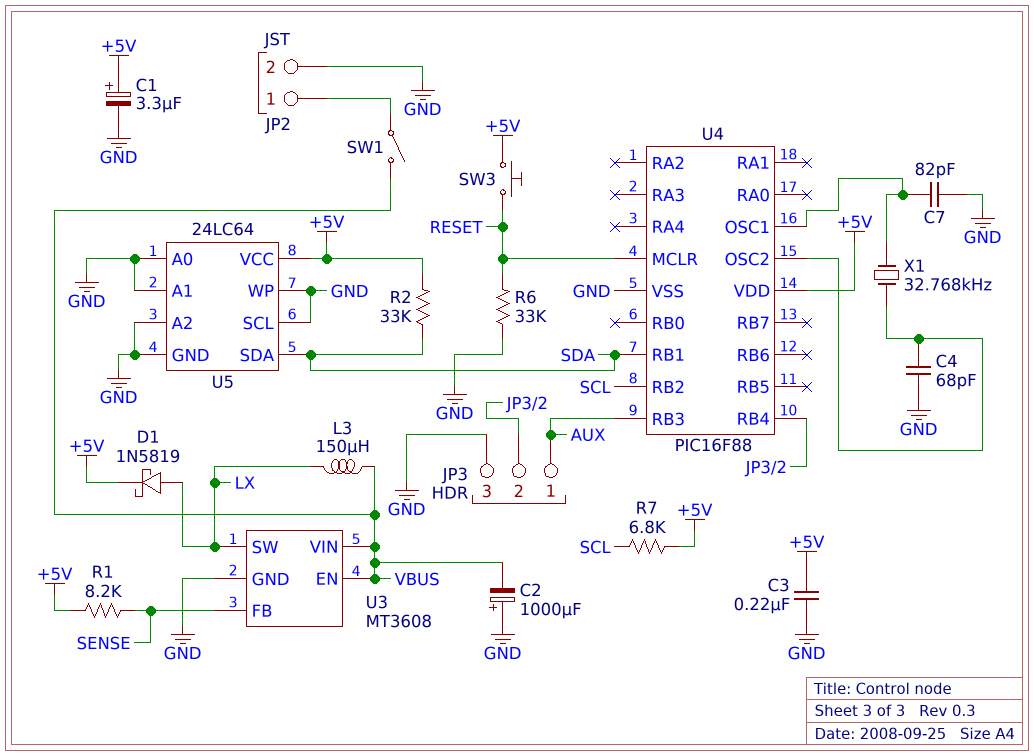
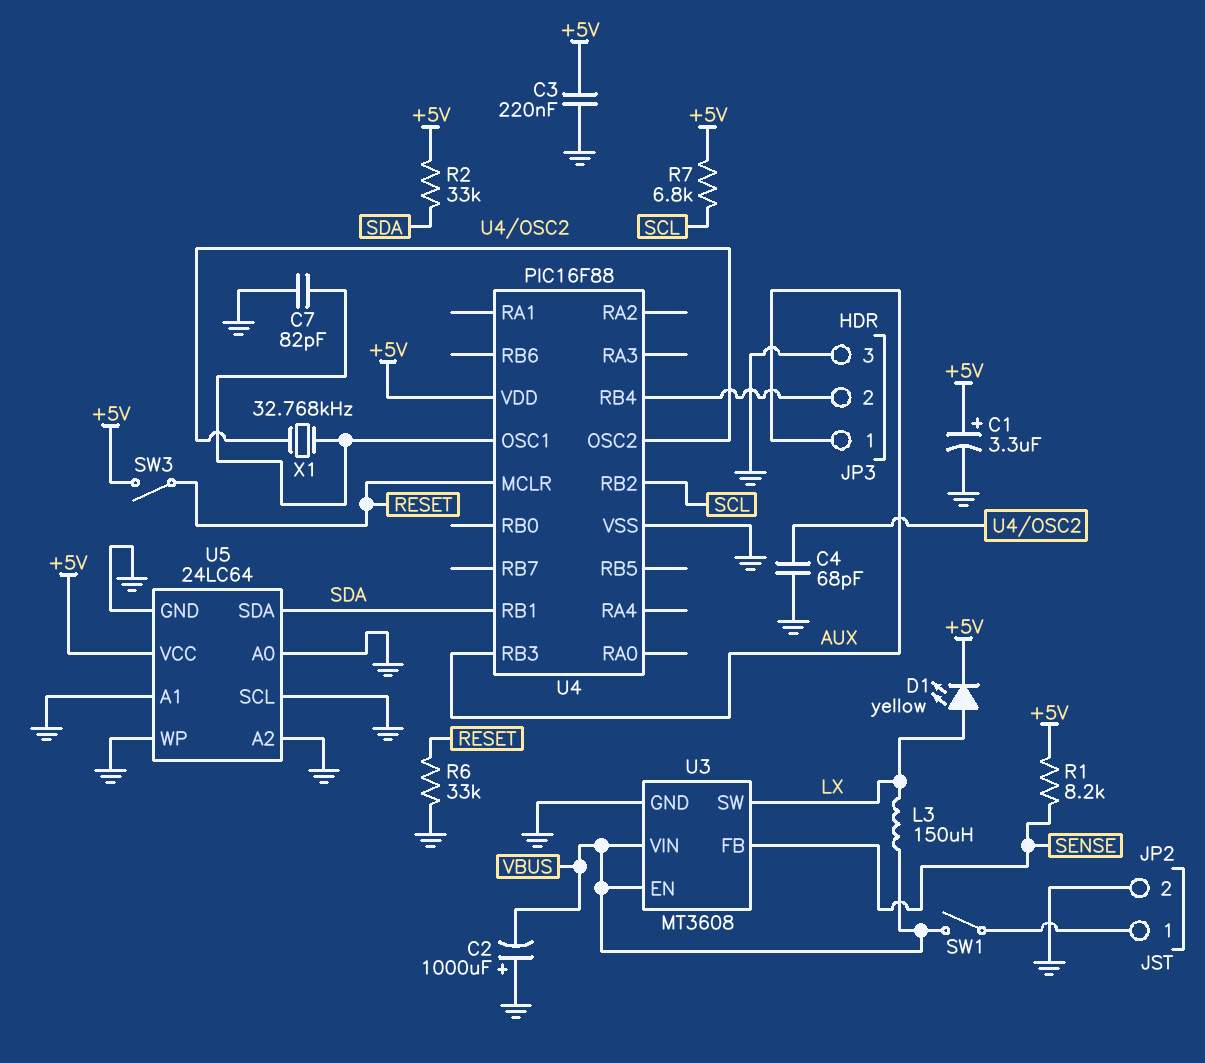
D1: schottky 1N5819 (A LX, K +5V) -> LED yellow (A LX, K +5V)
SW3: button (+5V, RESET) -> switch (+5V, RESET)

